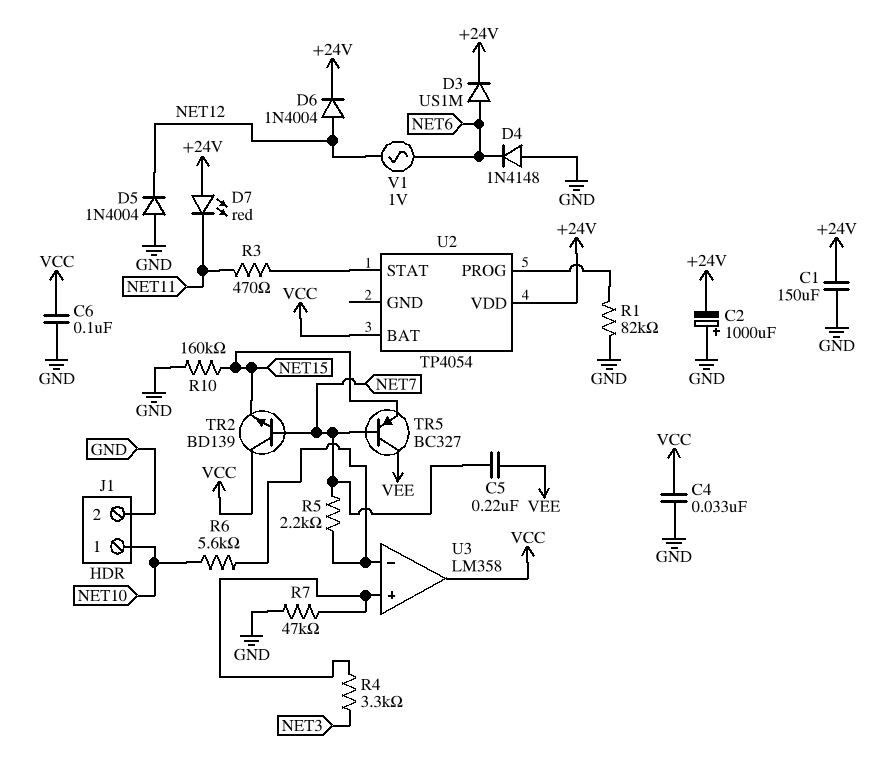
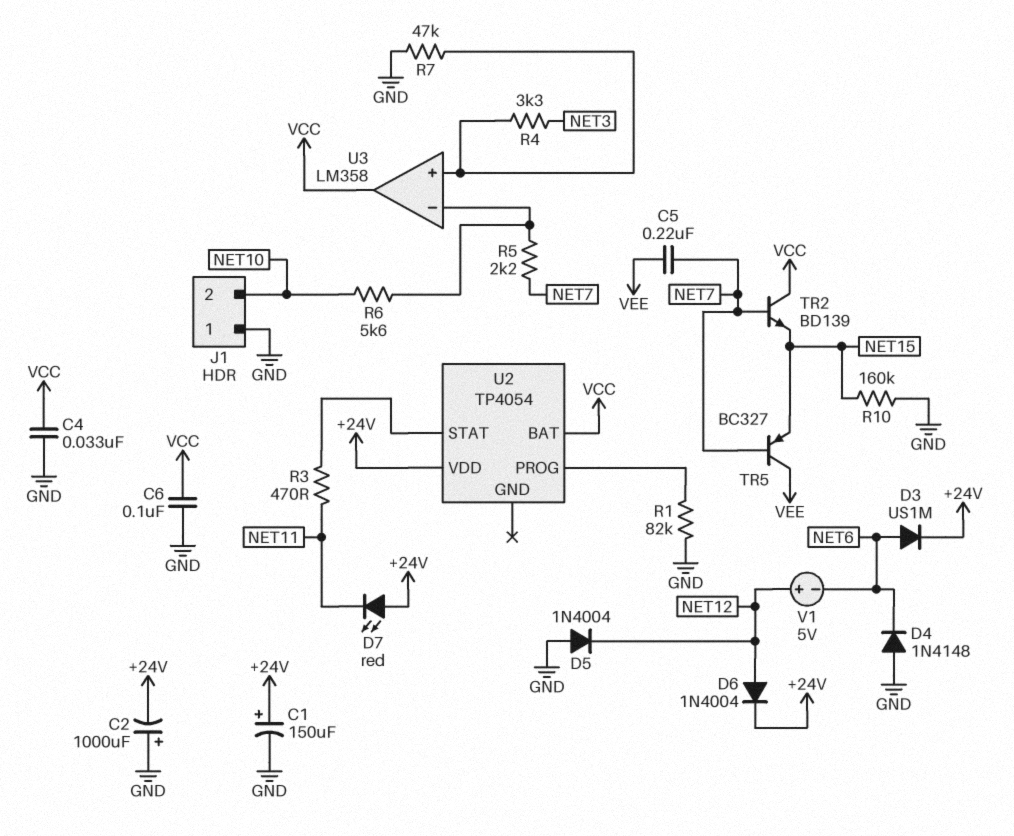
C1: 150uF (+24V, GND) -> 150uF (plus +24V, minus GND)
J1 pin 1: NET10 -> GND
J1 pin 2: GND -> NET10
V1: AC 1V (NET6, NET12) -> 5V (plus NET12, minus NET6)

